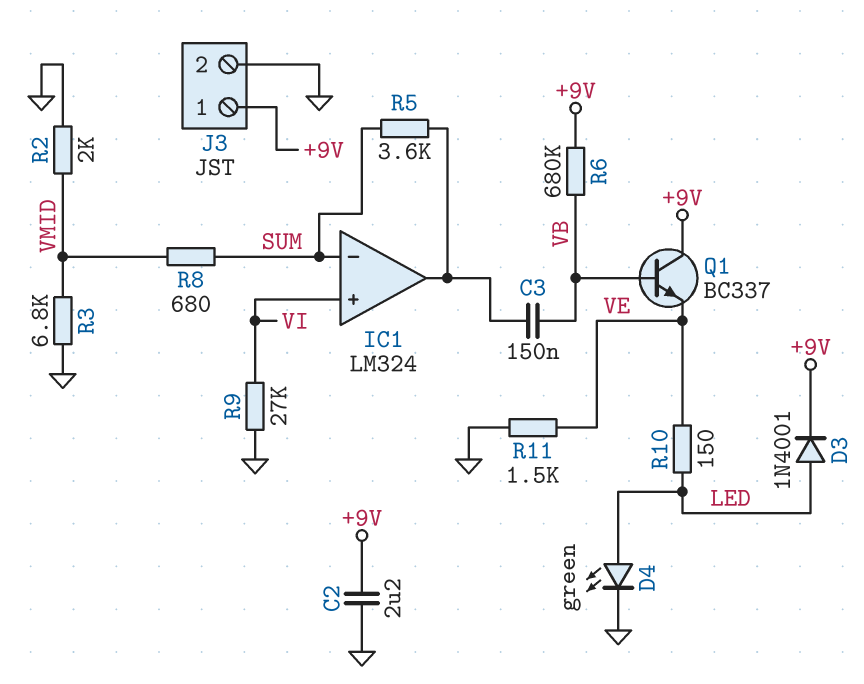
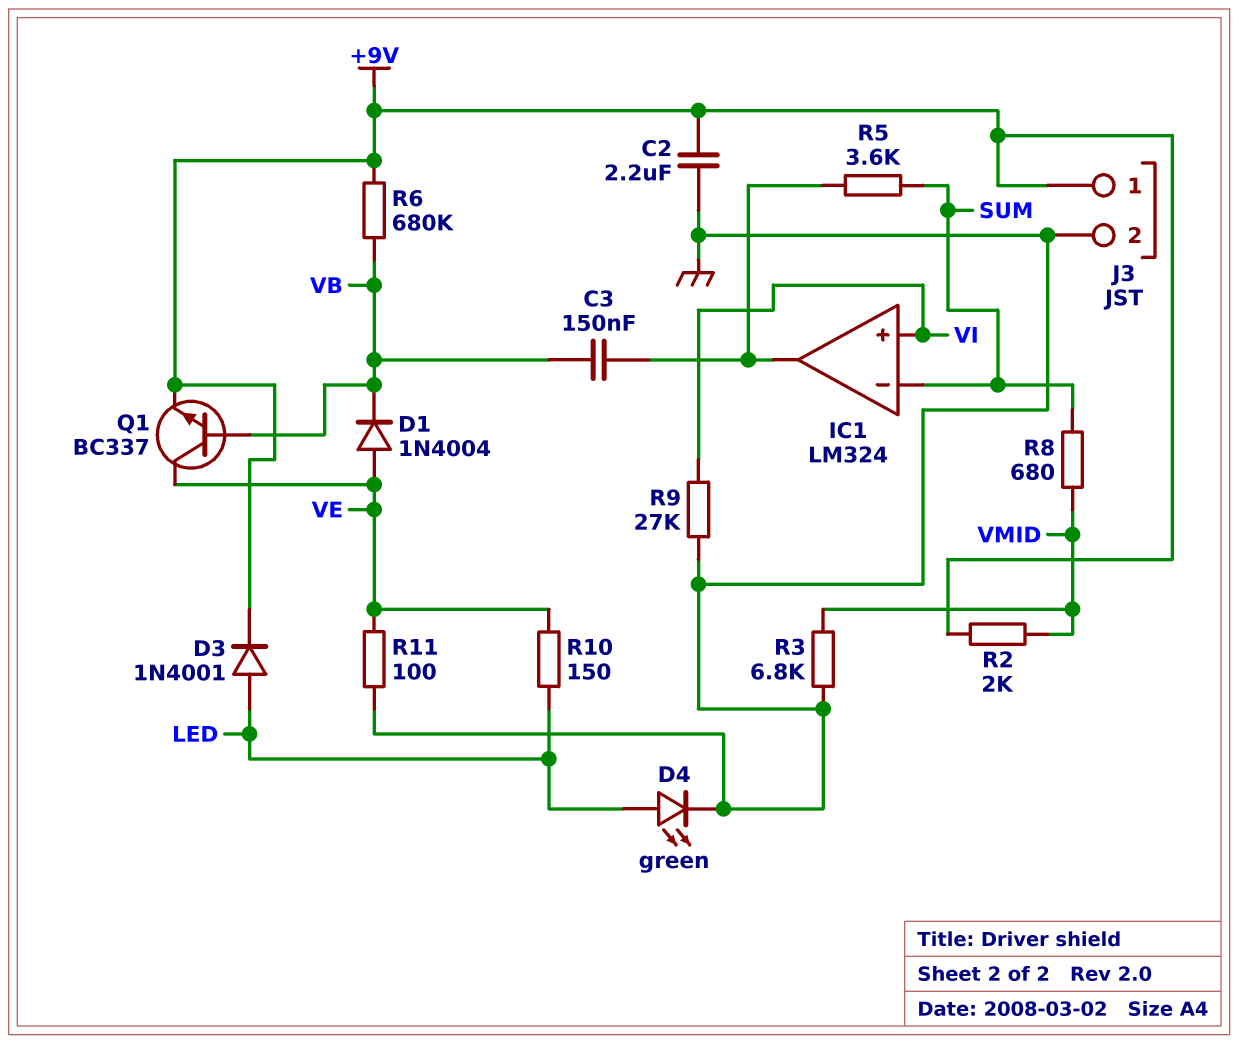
D1: none -> diode 1N4004 (A VE, K VB)
Q1: NPN BC337 (B VB, C +9V, E VE) -> NPN BC337 (B VB, C VE, E +9V)
R2: 2k (GND, VMID) -> 2k (+9V, VMID)
R11: 1.5k (GND, VE) -> 100 (GND, VE)

